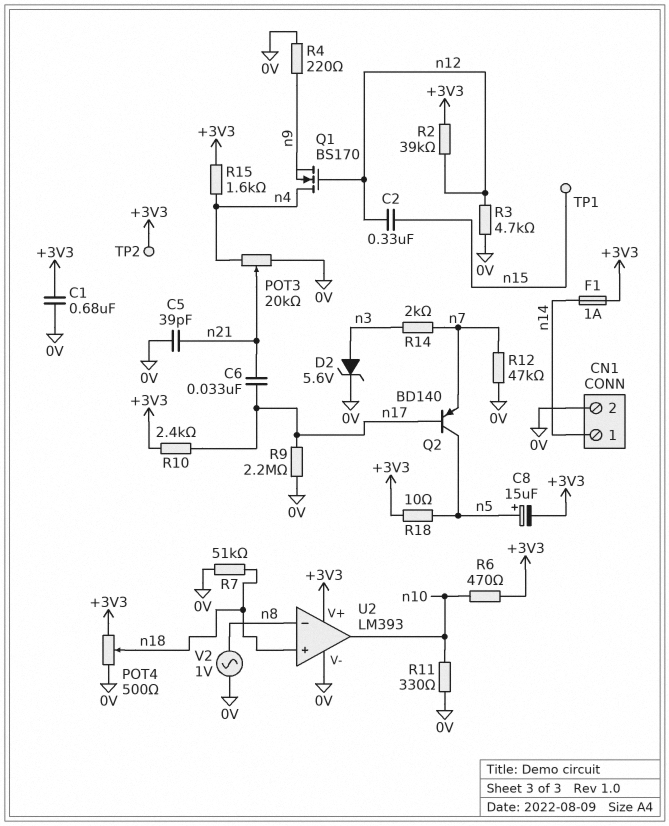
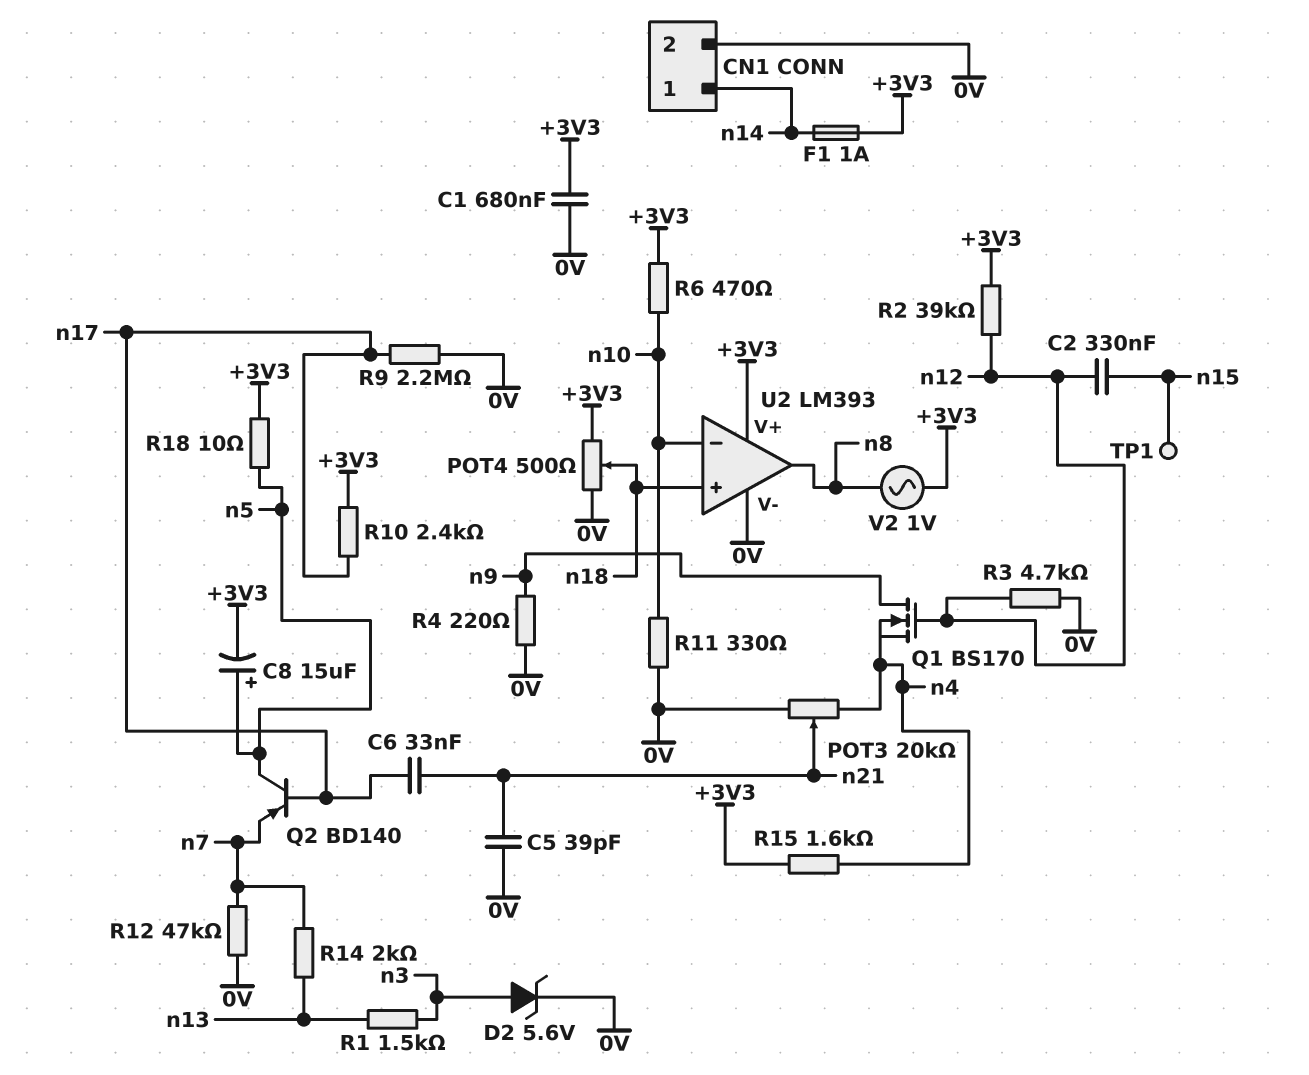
Q1: NMOS BS170 (G n12, D n4, S n9) -> NMOS BS170 (G n12, D n9, S n4)
R1: none -> 1.5k (n3, n13)
R7: 51k (0V, n18) -> none
R14: 2k (n3, n7) -> 2k (n7, n13)
TP2: test point (+3V3) -> none
U2 pin in-: n8 -> n10
U2 pin out: n10 -> n8
V2: AC 1V (0V, n8) -> AC 1V (+3V3, n8)

